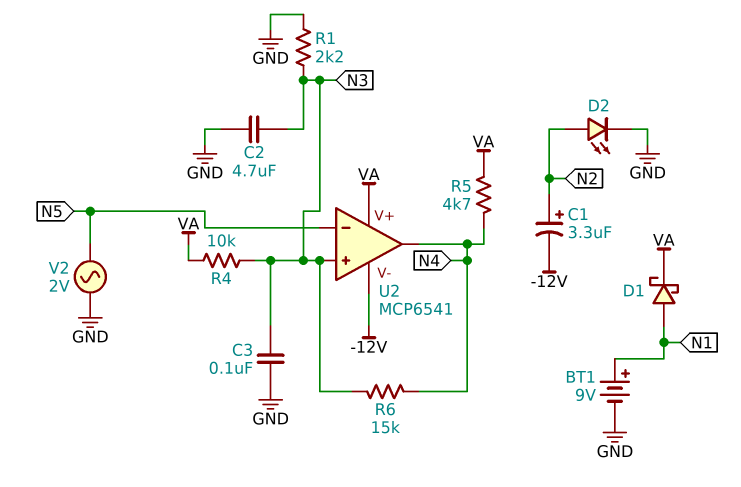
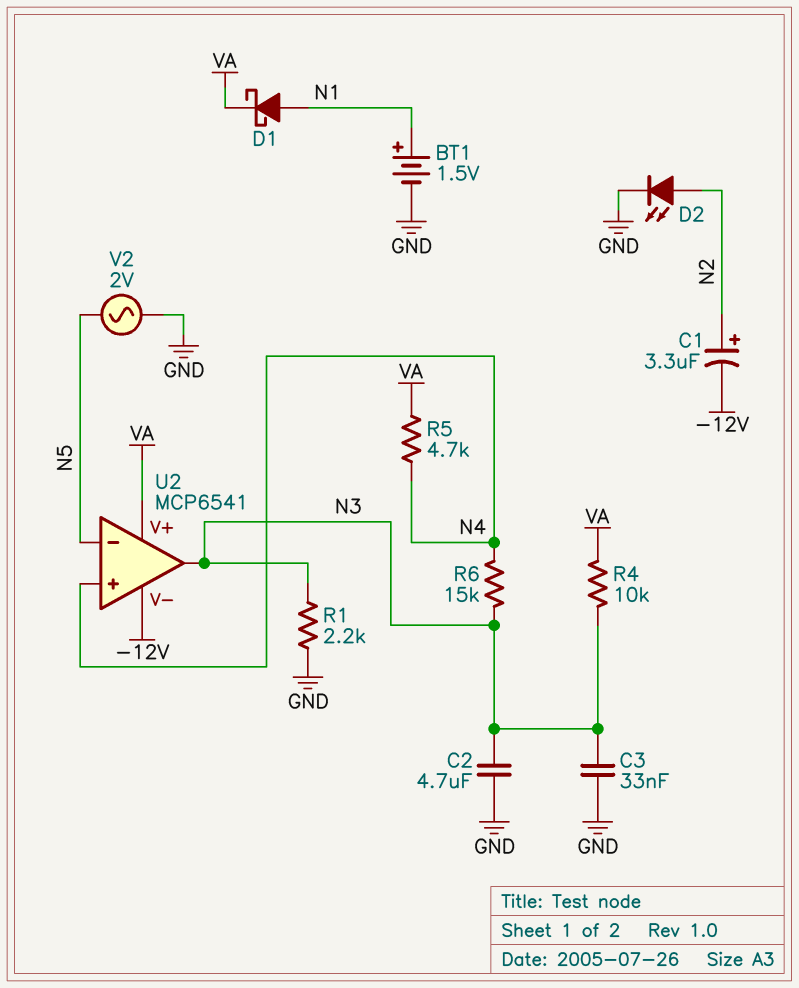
BT1: 9V (plus N1, minus GND) -> 1.5V (plus N1, minus GND)
C3: 100nF (GND, N3) -> 33nF (GND, N3)
U2 pin in+: N3 -> N4
U2 pin out: N4 -> N3

